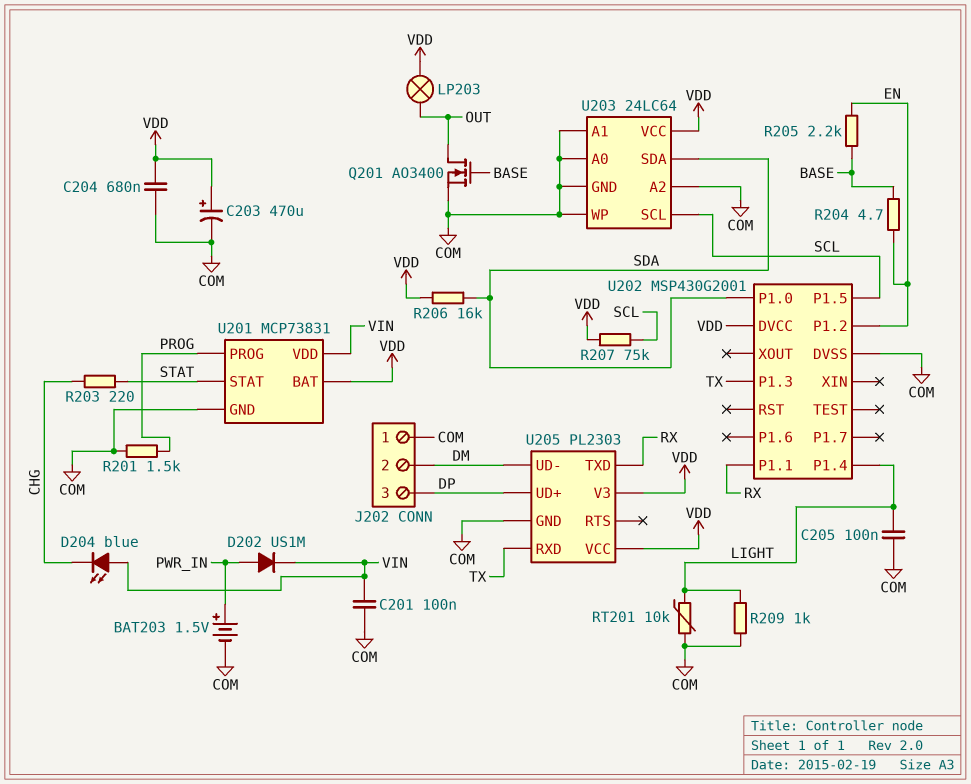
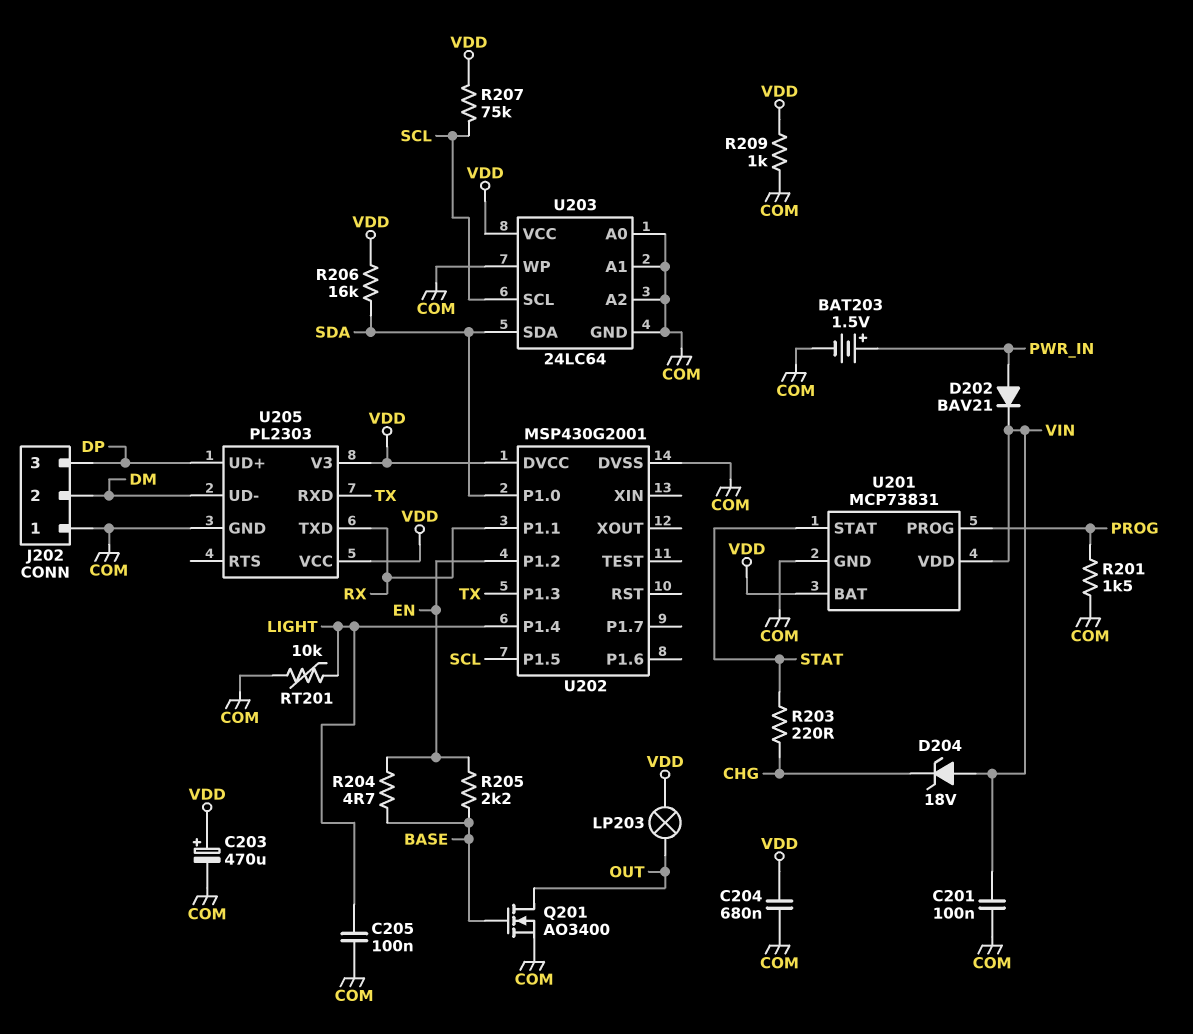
D202: diode US1M (A PWR_IN, K VIN) -> diode BAV21 (A PWR_IN, K VIN)
D204: LED blue (A VIN, K CHG) -> zener 18V (A VIN, K CHG)
R209: 1k (COM, LIGHT) -> 1k (COM, VDD)

